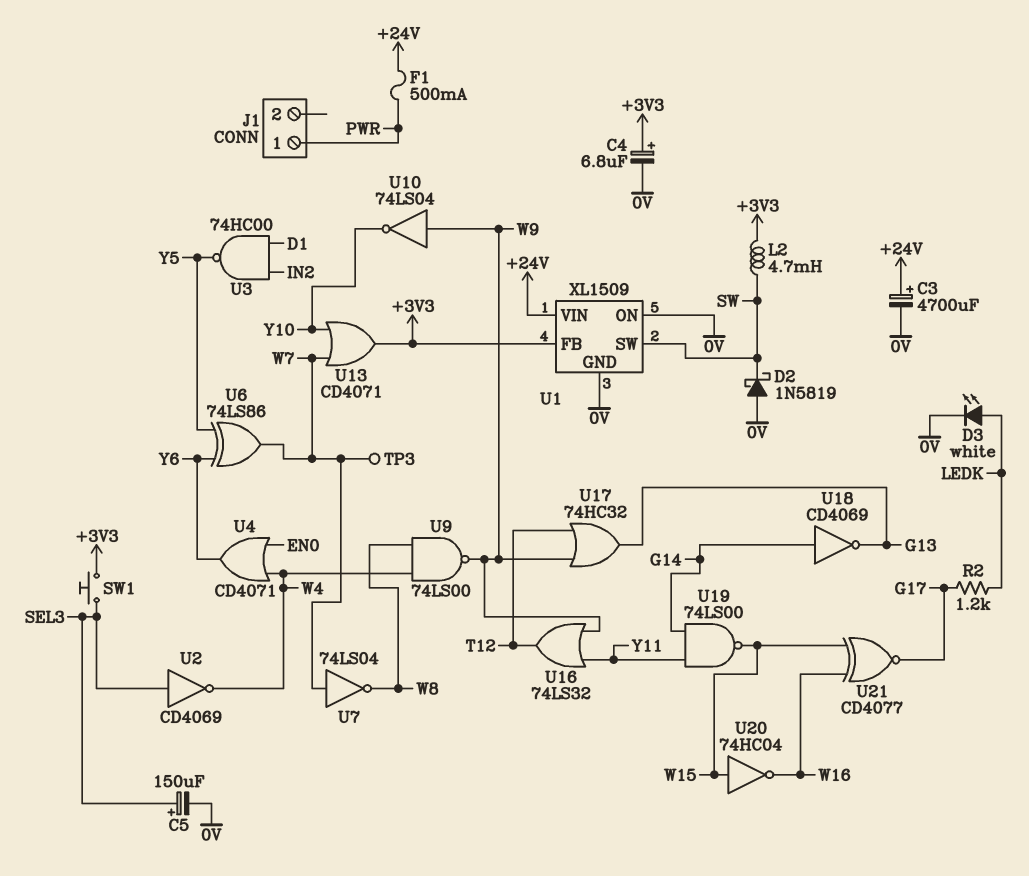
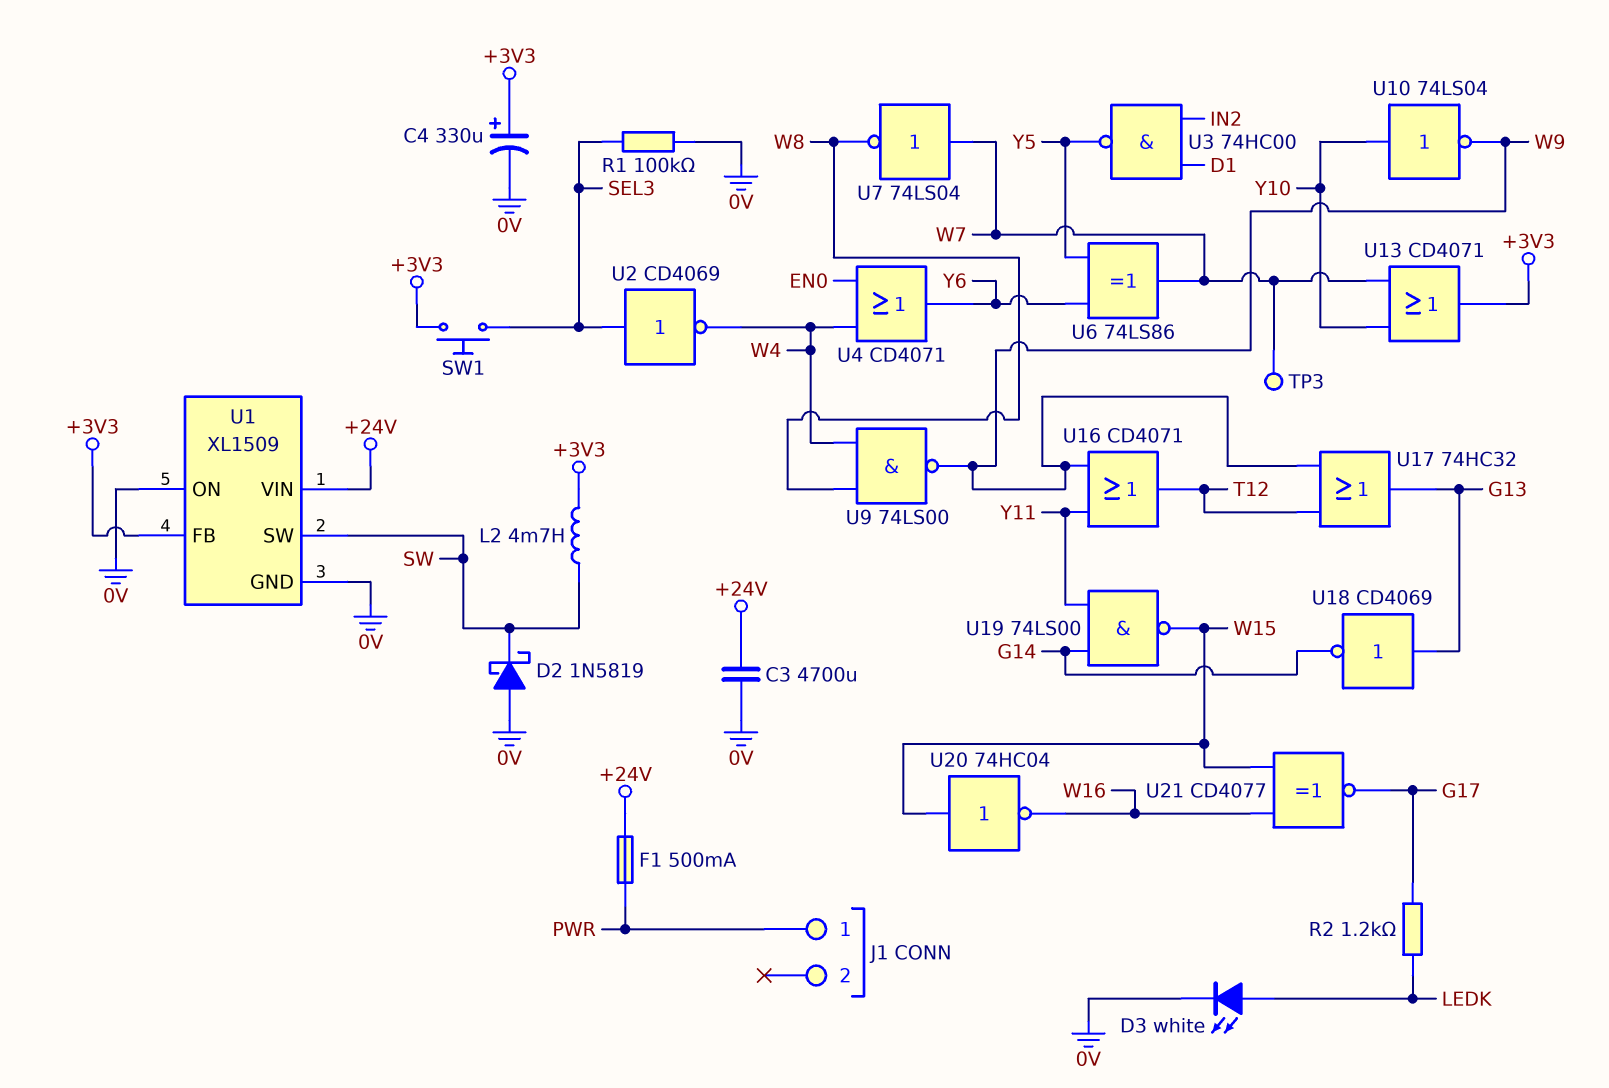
C3: 4700uF (plus +24V, minus 0V) -> 4700uF (+24V, 0V)
C4: 6.8uF (plus +3V3, minus 0V) -> 330uF (plus +3V3, minus 0V)
C5: 150uF (plus SEL3, minus 0V) -> none
R1: none -> 100k (0V, SEL3)
U10: NOT 74LS04 (in W9, out Y10) -> NOT 74LS04 (in Y10, out W9)
U16: OR 74LS32 (in W9, in Y11, out T12) -> OR CD4071 (in W9, in Y11, out T12)
U18: NOT CD4069 (in G14, out G13) -> NOT CD4069 (in G13, out G14)

